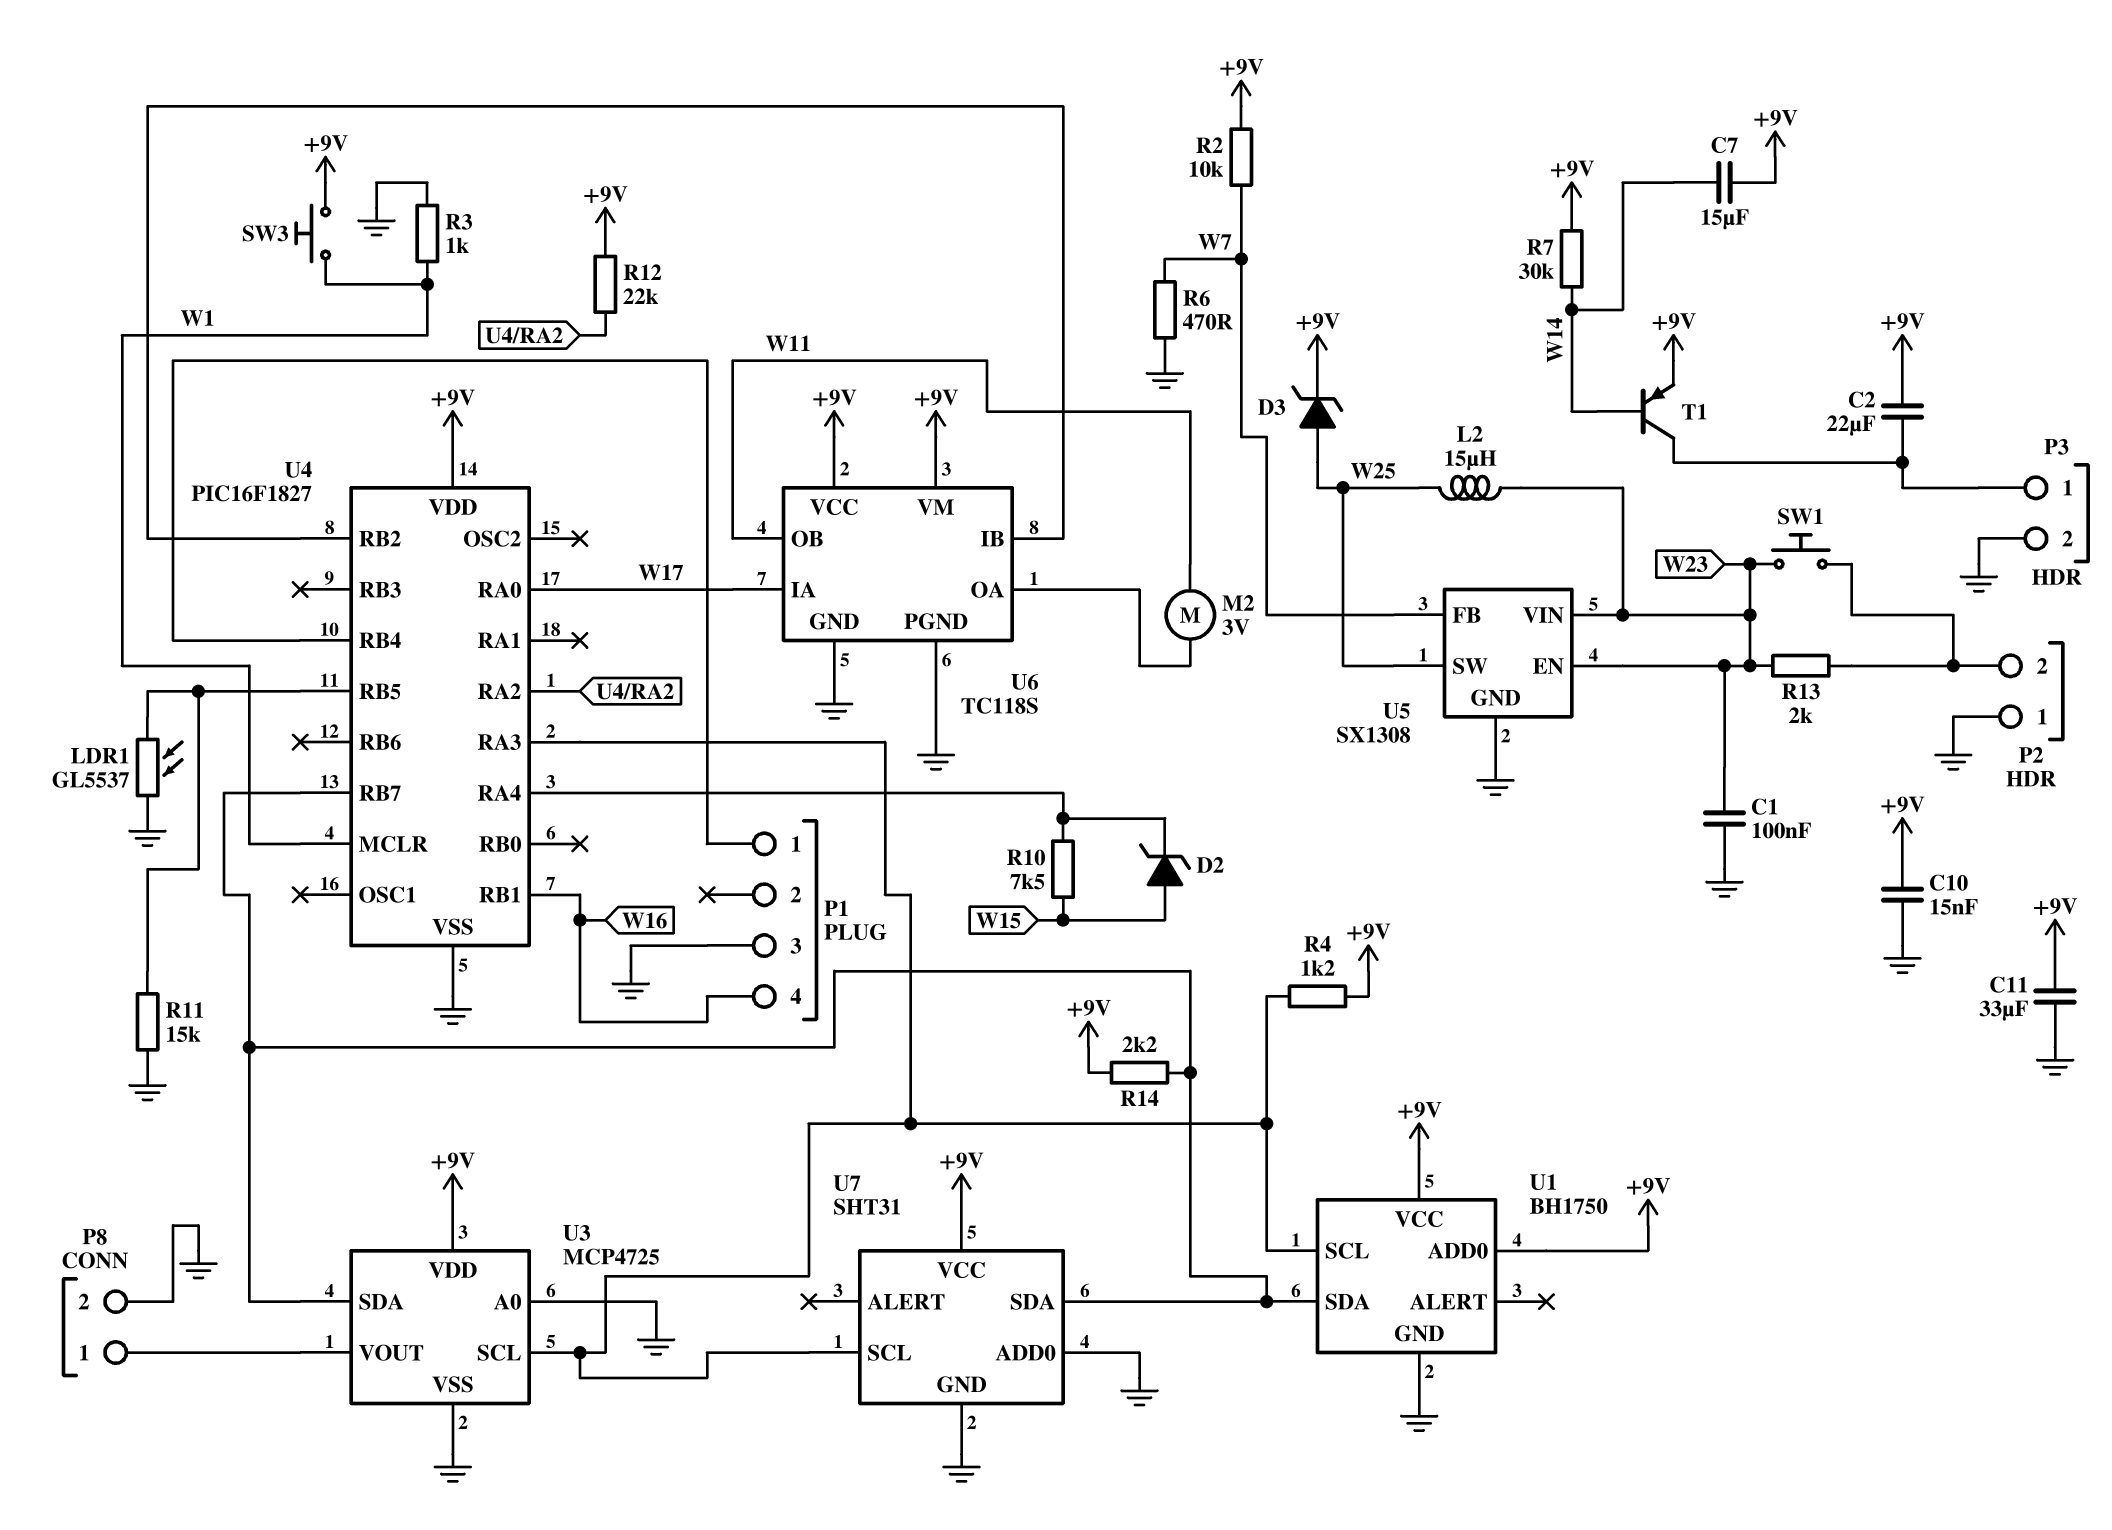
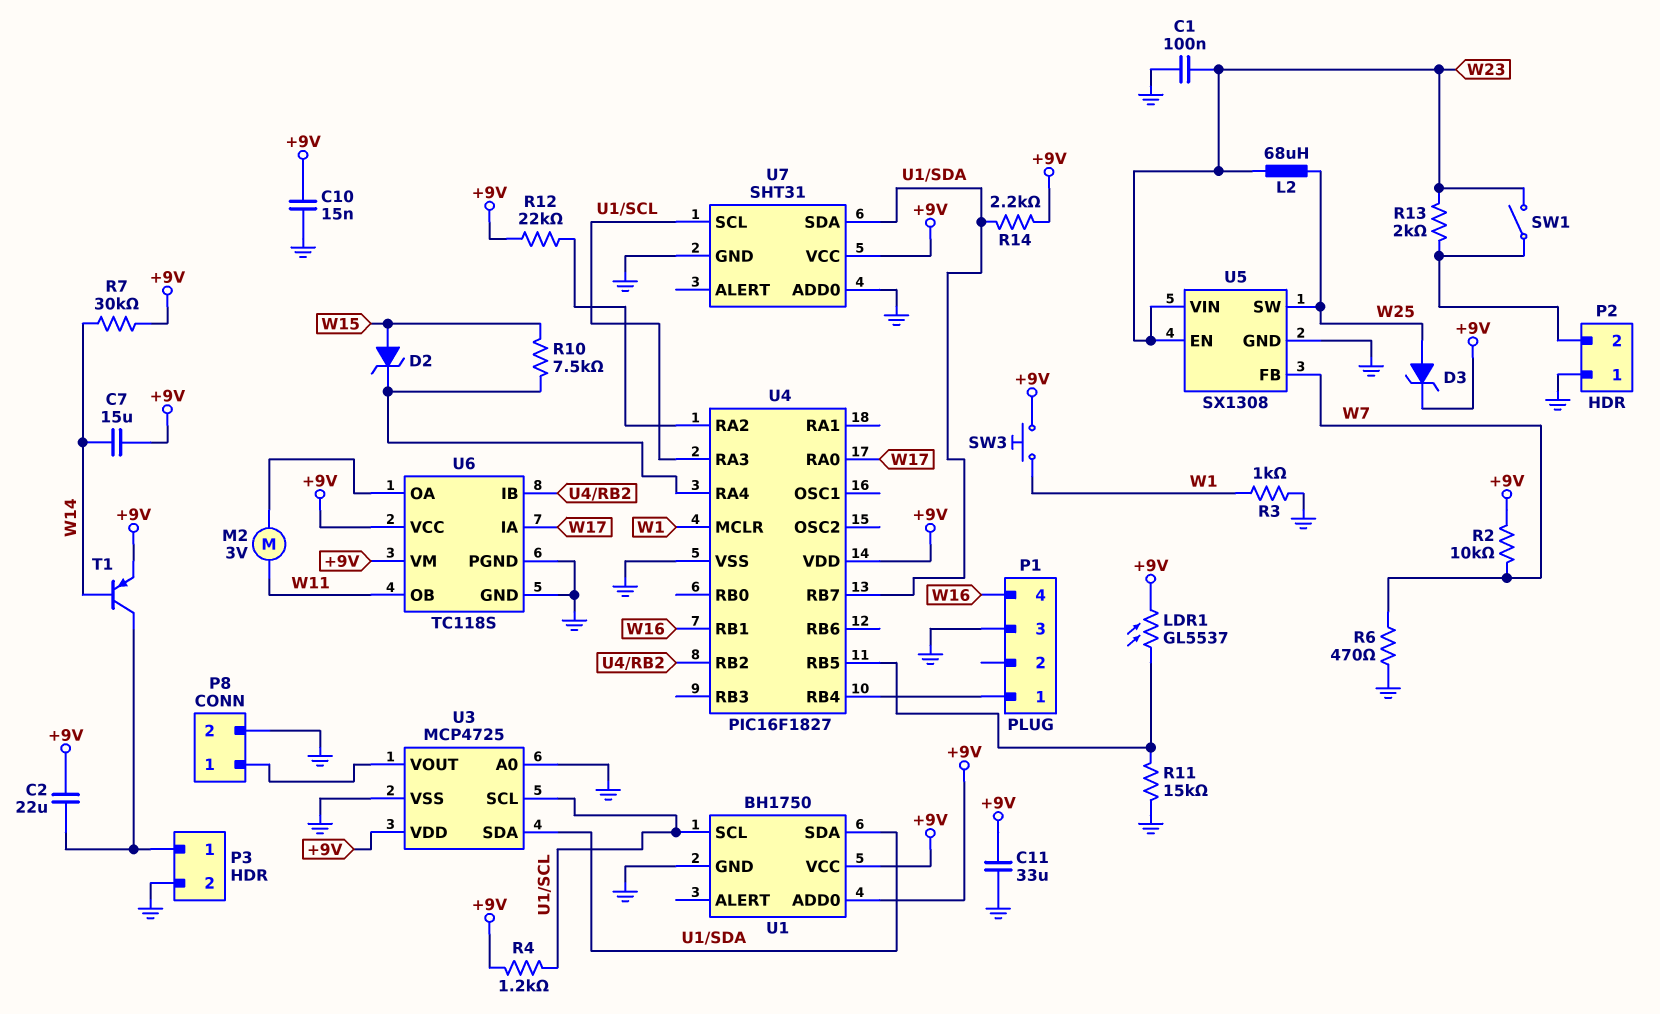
L2: 15uH (W23, W25) -> 68uH (W23, W25)
LDR1: GL5537 (GND, U4/RB5) -> GL5537 (+9V, U4/RB5)
SW1: button (P2/2, W23) -> switch (P2/2, W23)

